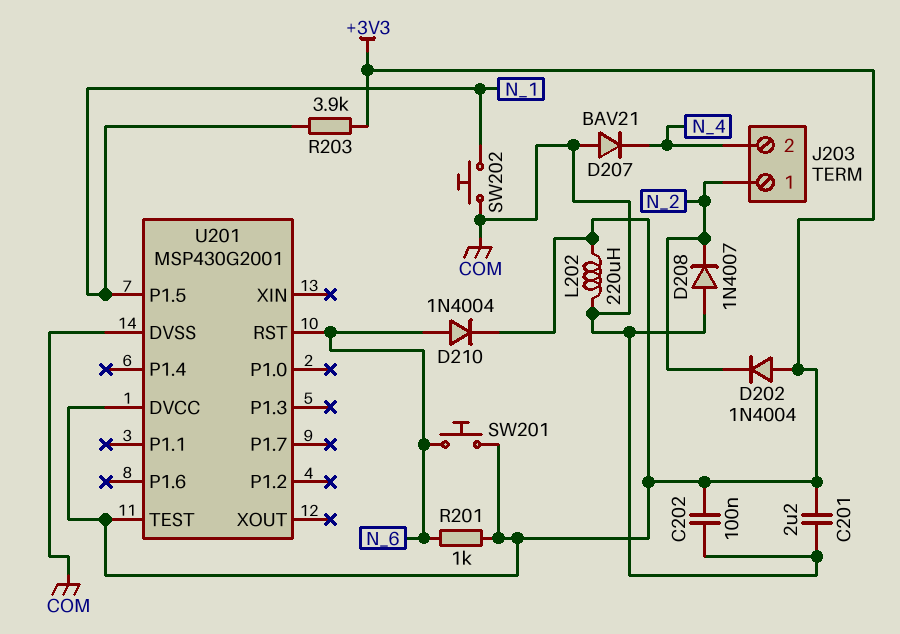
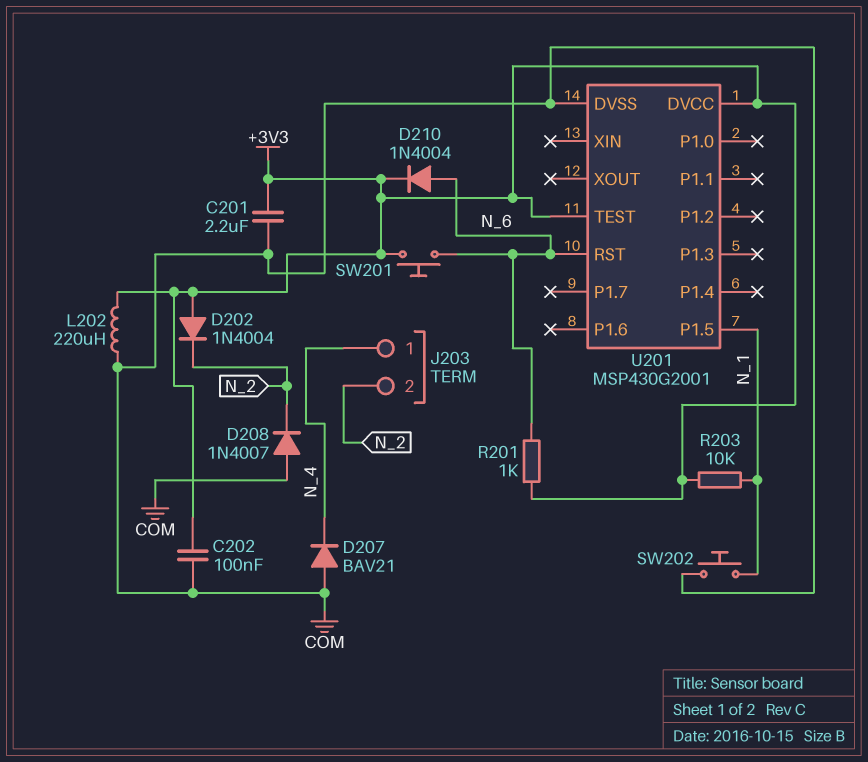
J203 pin 1: N_2 -> N_4
J203 pin 2: N_4 -> N_2
R203: 3.9k (+3V3, N_1) -> 10k (+3V3, N_1)

